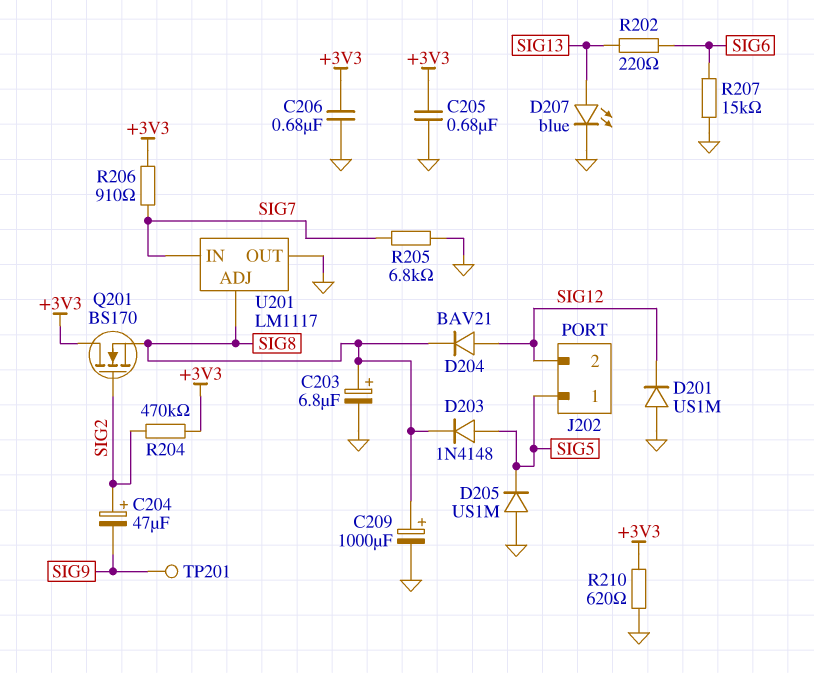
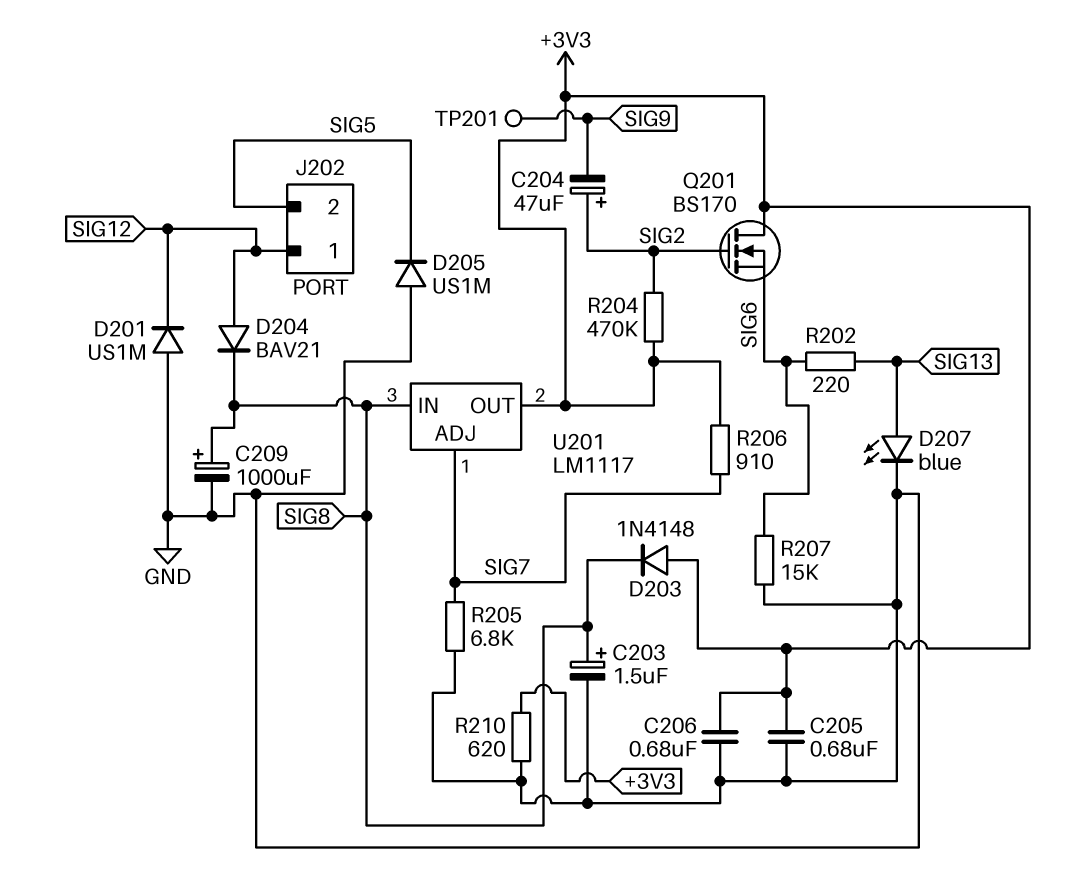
C203: 6.8uF (plus SIG8, minus GND) -> 1.5uF (plus SIG8, minus GND)
D203: diode 1N4148 (A SIG5, K SIG8) -> diode 1N4148 (A +3V3, K SIG8)
J202 pin 1: SIG5 -> SIG12
J202 pin 2: SIG12 -> SIG5
Q201: NMOS BS170 (G SIG2, D +3V3, S SIG8) -> NMOS BS170 (G SIG2, D +3V3, S SIG6)
U201 pin ADJ: SIG8 -> SIG7
U201 pin IN: SIG7 -> SIG8
U201 pin OUT: GND -> +3V3

